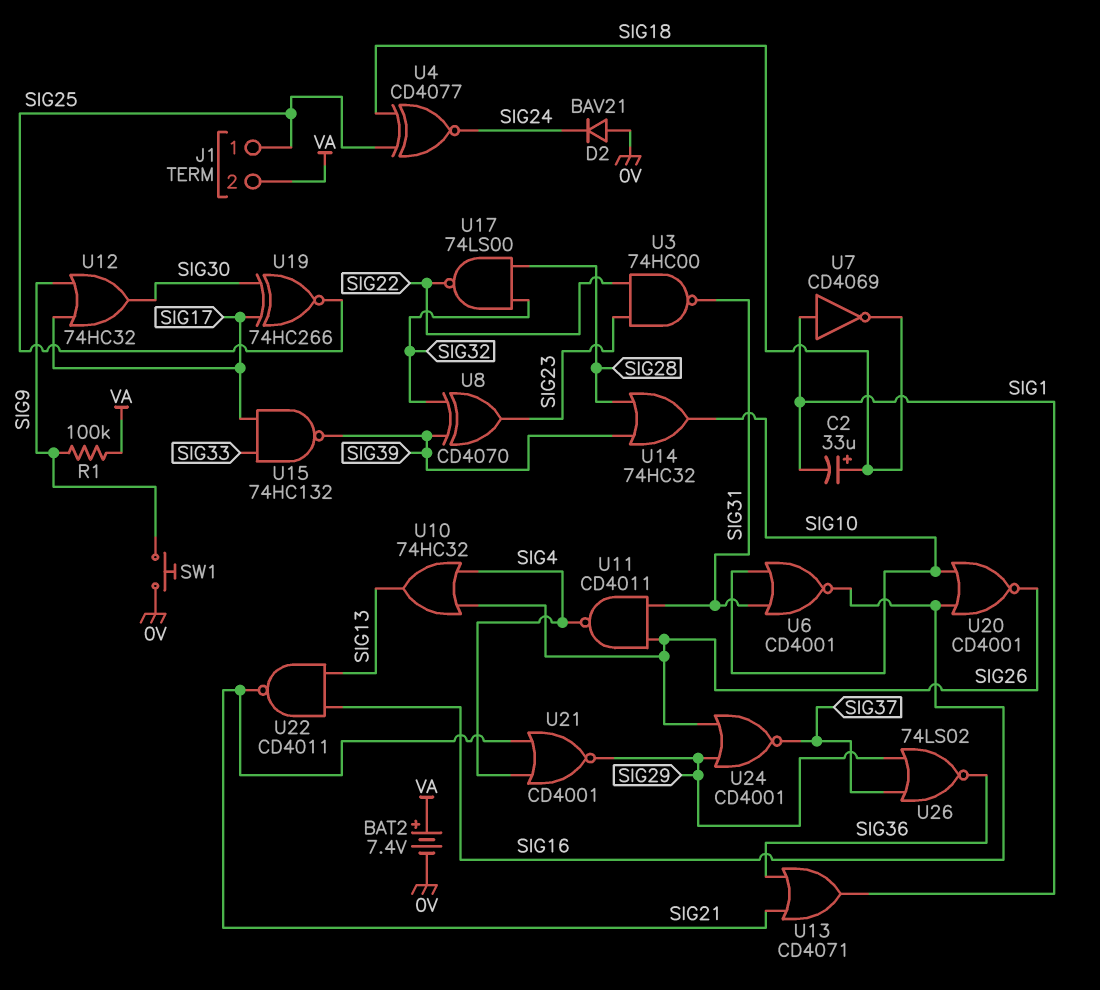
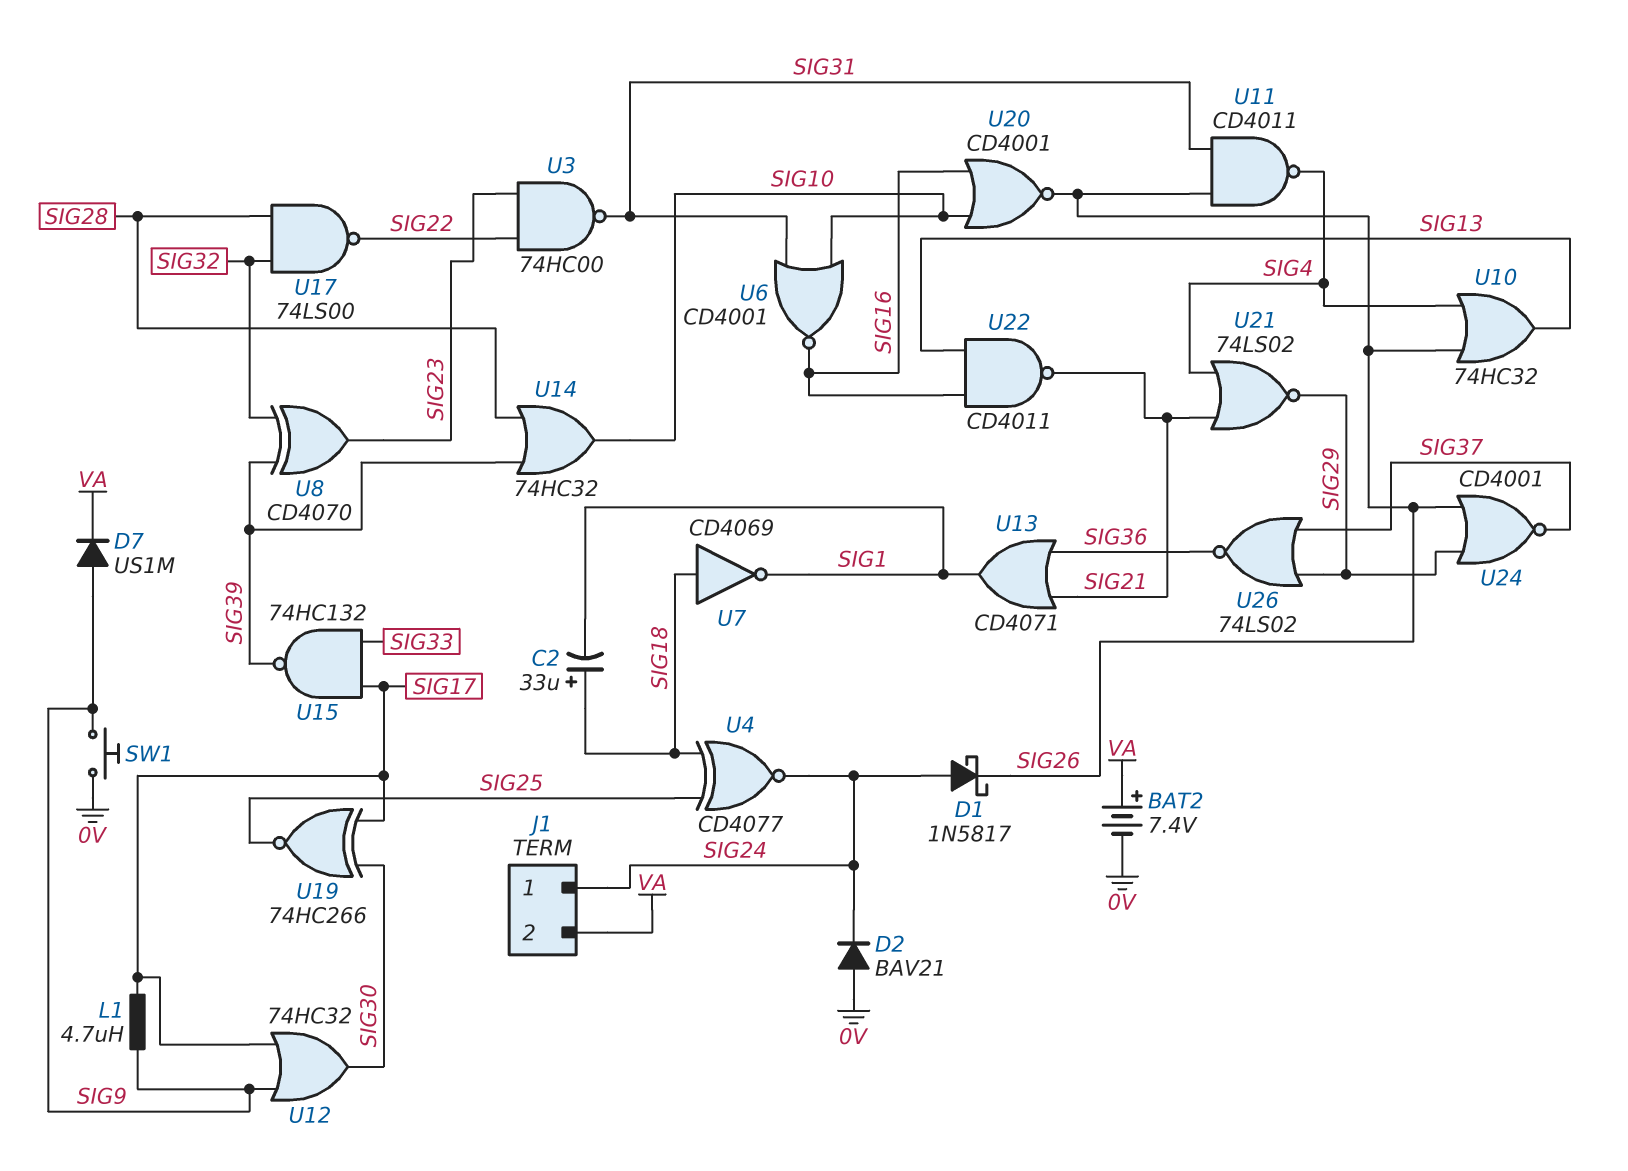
D1: none -> schottky 1N5817 (A SIG24, K SIG26)
D7: none -> diode US1M (A SIG9, K VA)
J1 pin 1: SIG25 -> SIG24
L1: none -> 4.7uH (SIG9, SIG17)
R1: 100k (SIG9, VA) -> none
U7: NOT CD4069 (in SIG1, out SIG18) -> NOT CD4069 (in SIG18, out SIG1)
U21: NOR CD4001 (in SIG4, in SIG21, out SIG29) -> NOR 74LS02 (in SIG4, in SIG21, out SIG29)

